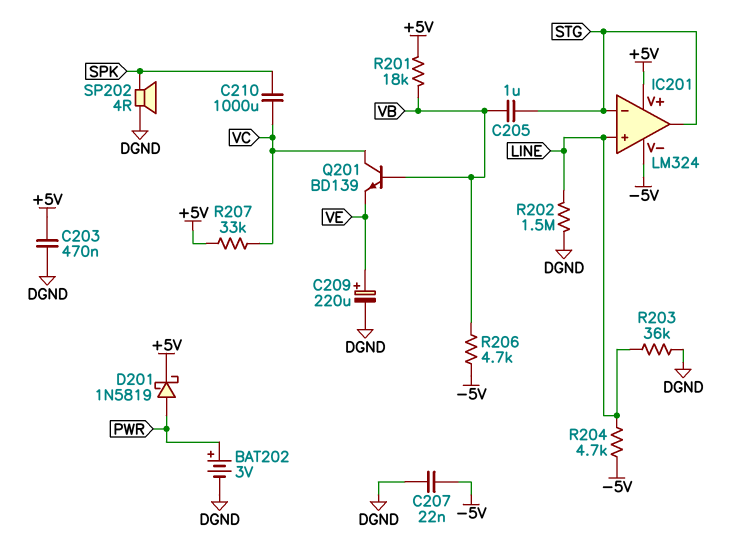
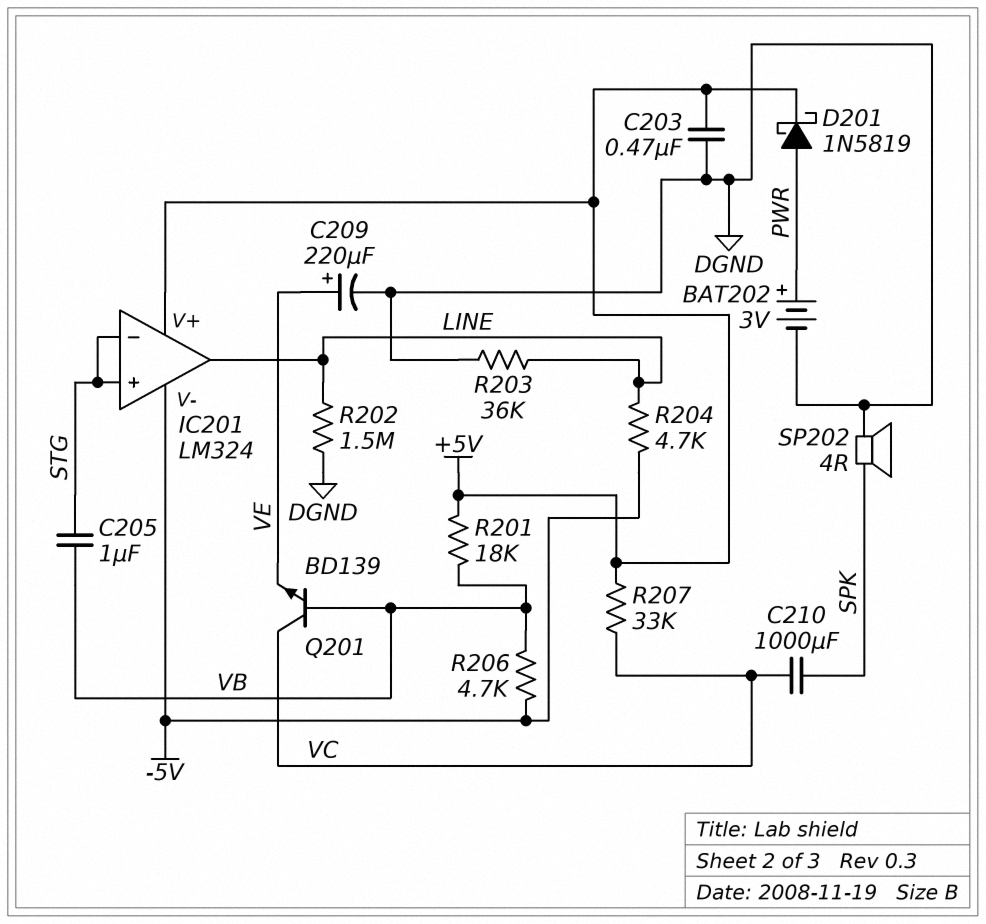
C207: 22nF (-5V, DGND) -> none
IC201 pin in+: LINE -> STG
IC201 pin out: STG -> LINE

